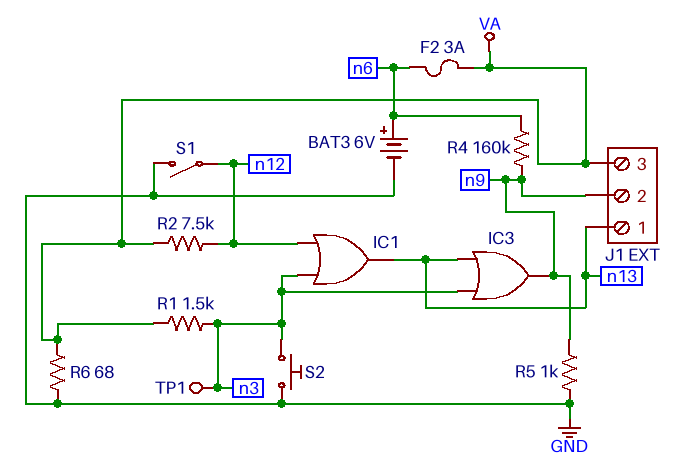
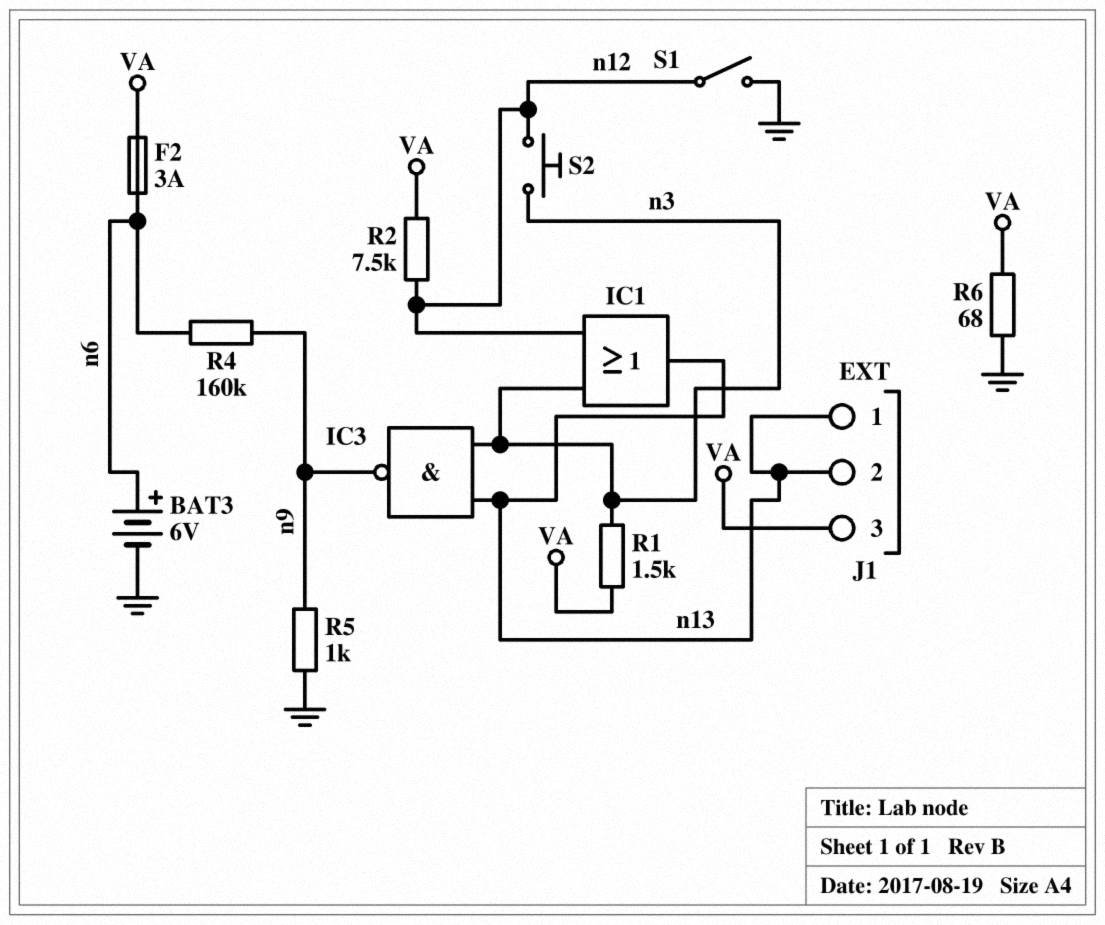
IC3: OR (in n3, in n13, out n9) -> NAND (in n3, in n13, out n9)
J1 pin 2: n9 -> n13
S2: button (GND, n3) -> button (n3, n12)
TP1: test point (n3) -> none

